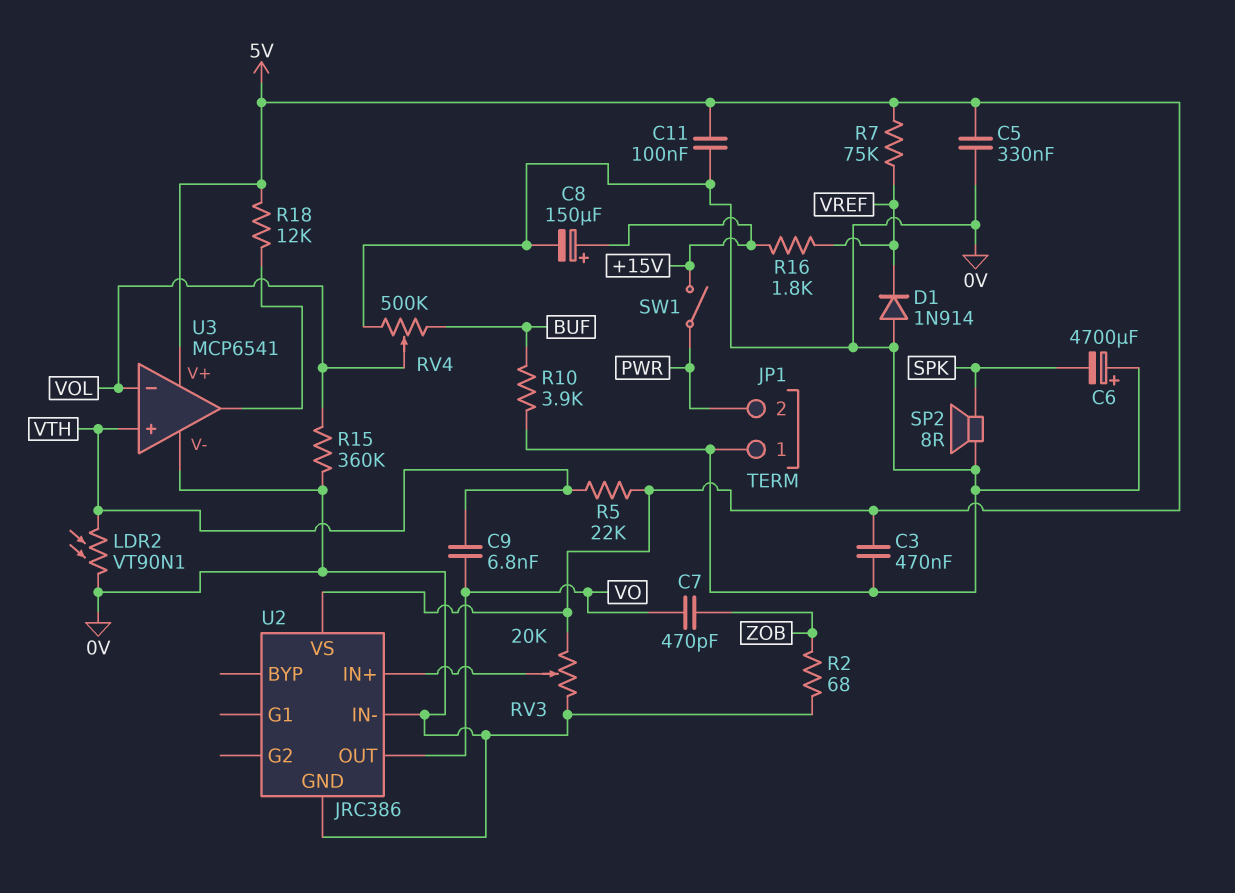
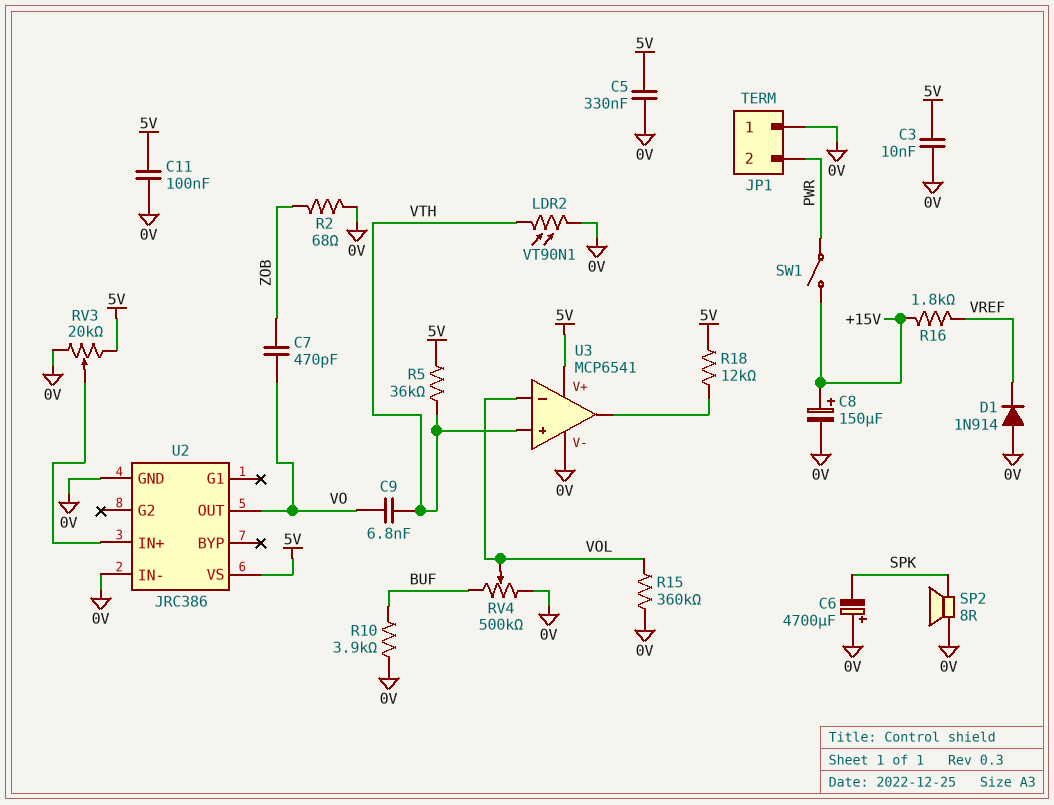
C3: 470nF (0V, 5V) -> 10nF (0V, 5V)
R5: 22k (5V, VTH) -> 36k (5V, VTH)
R7: 75k (5V, VREF) -> none

